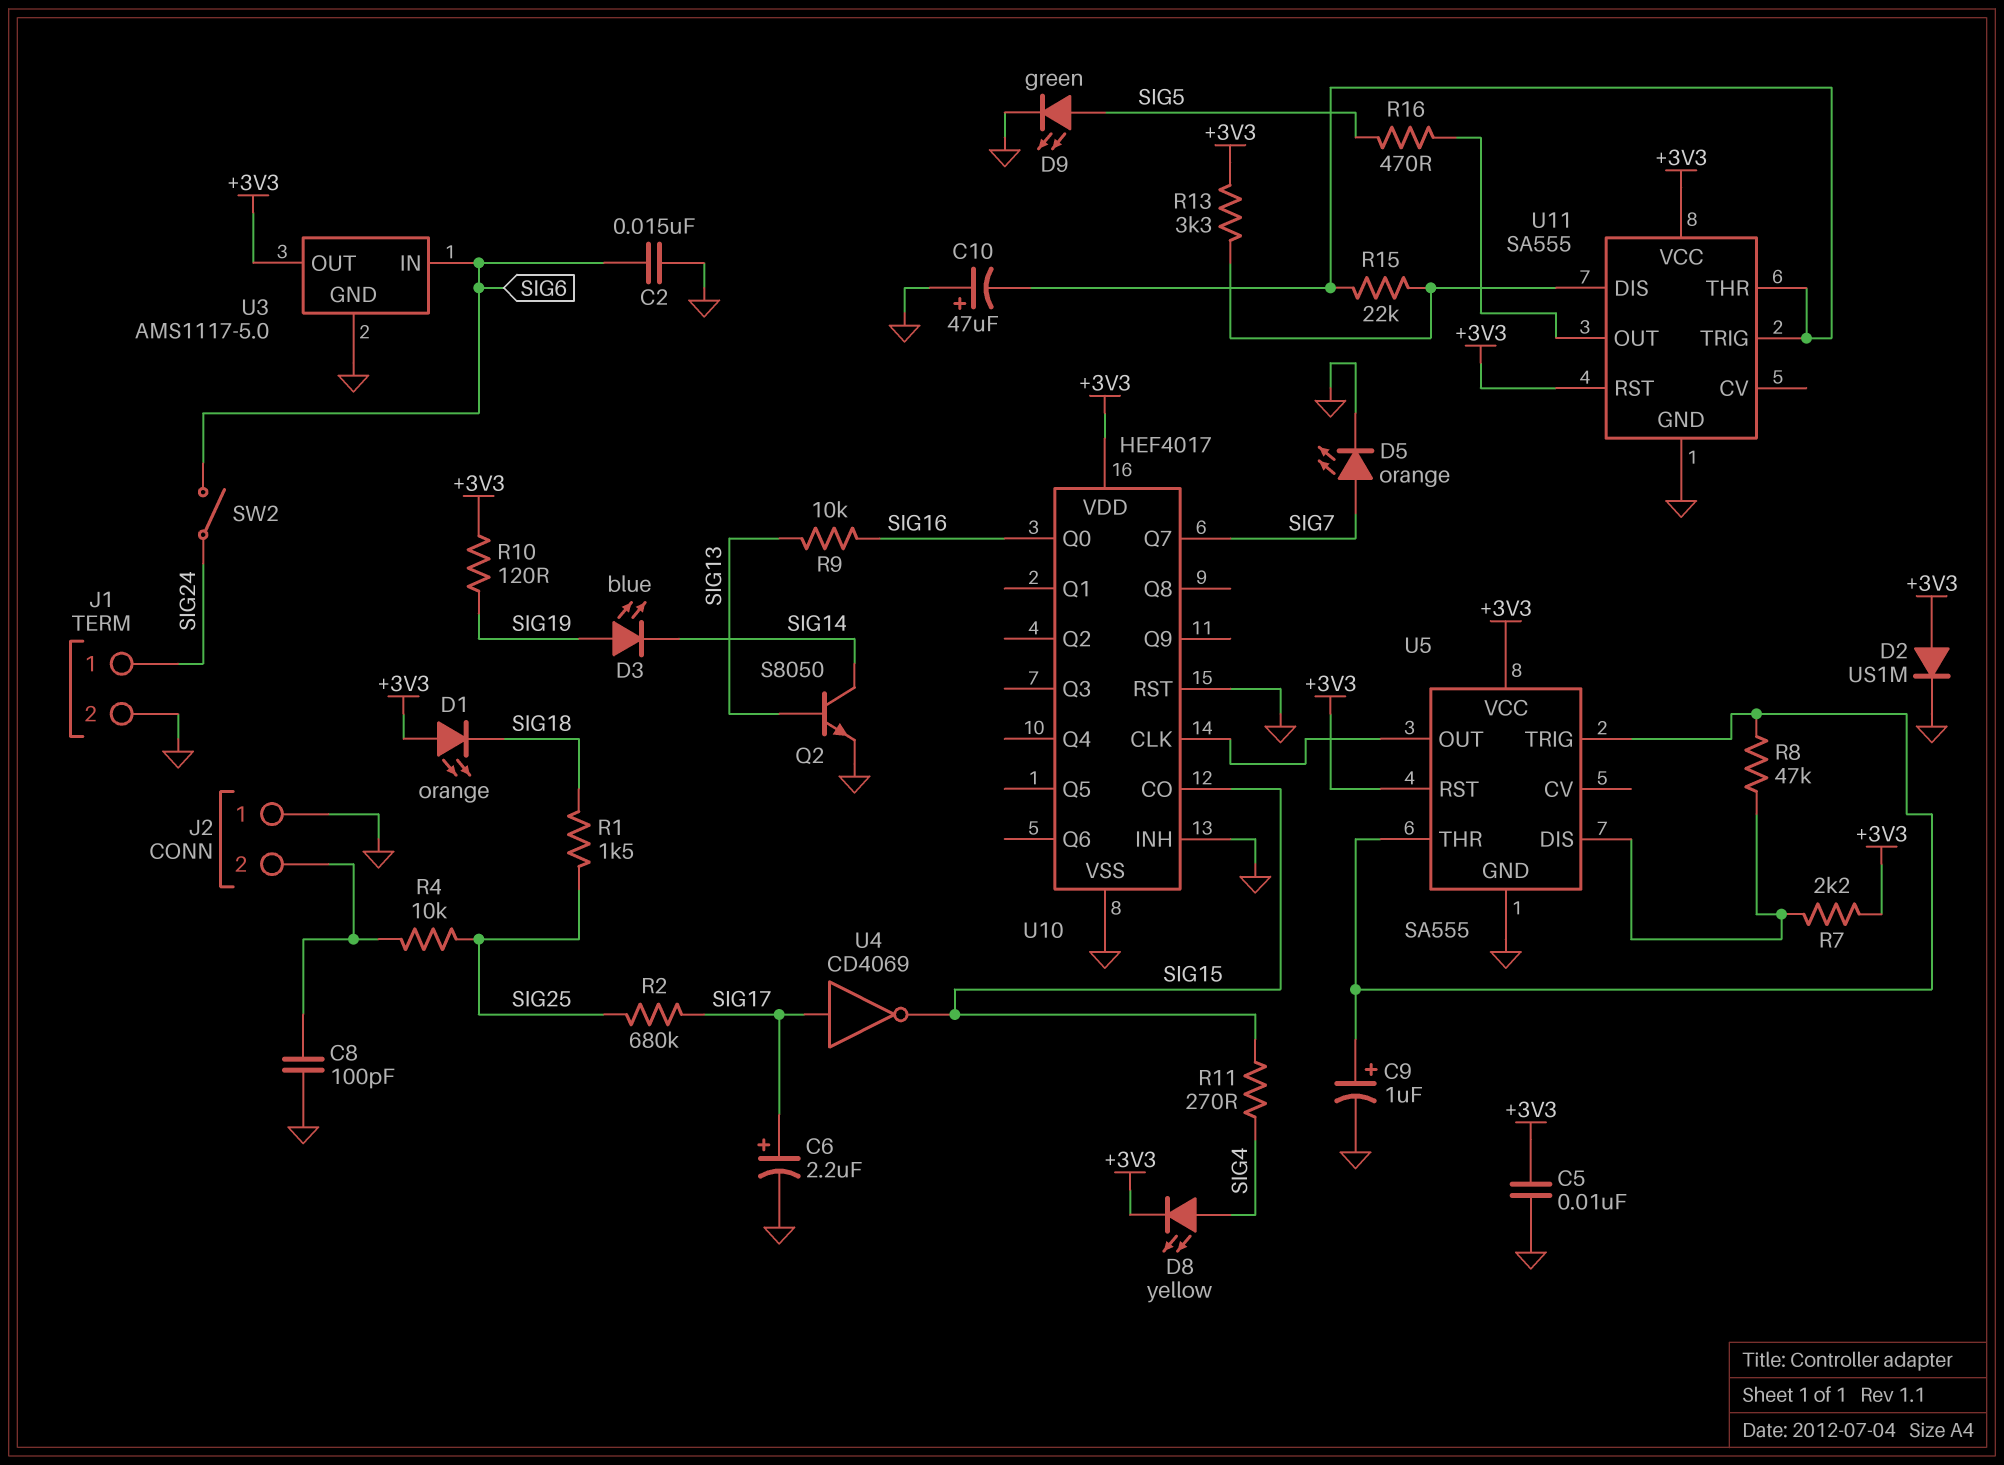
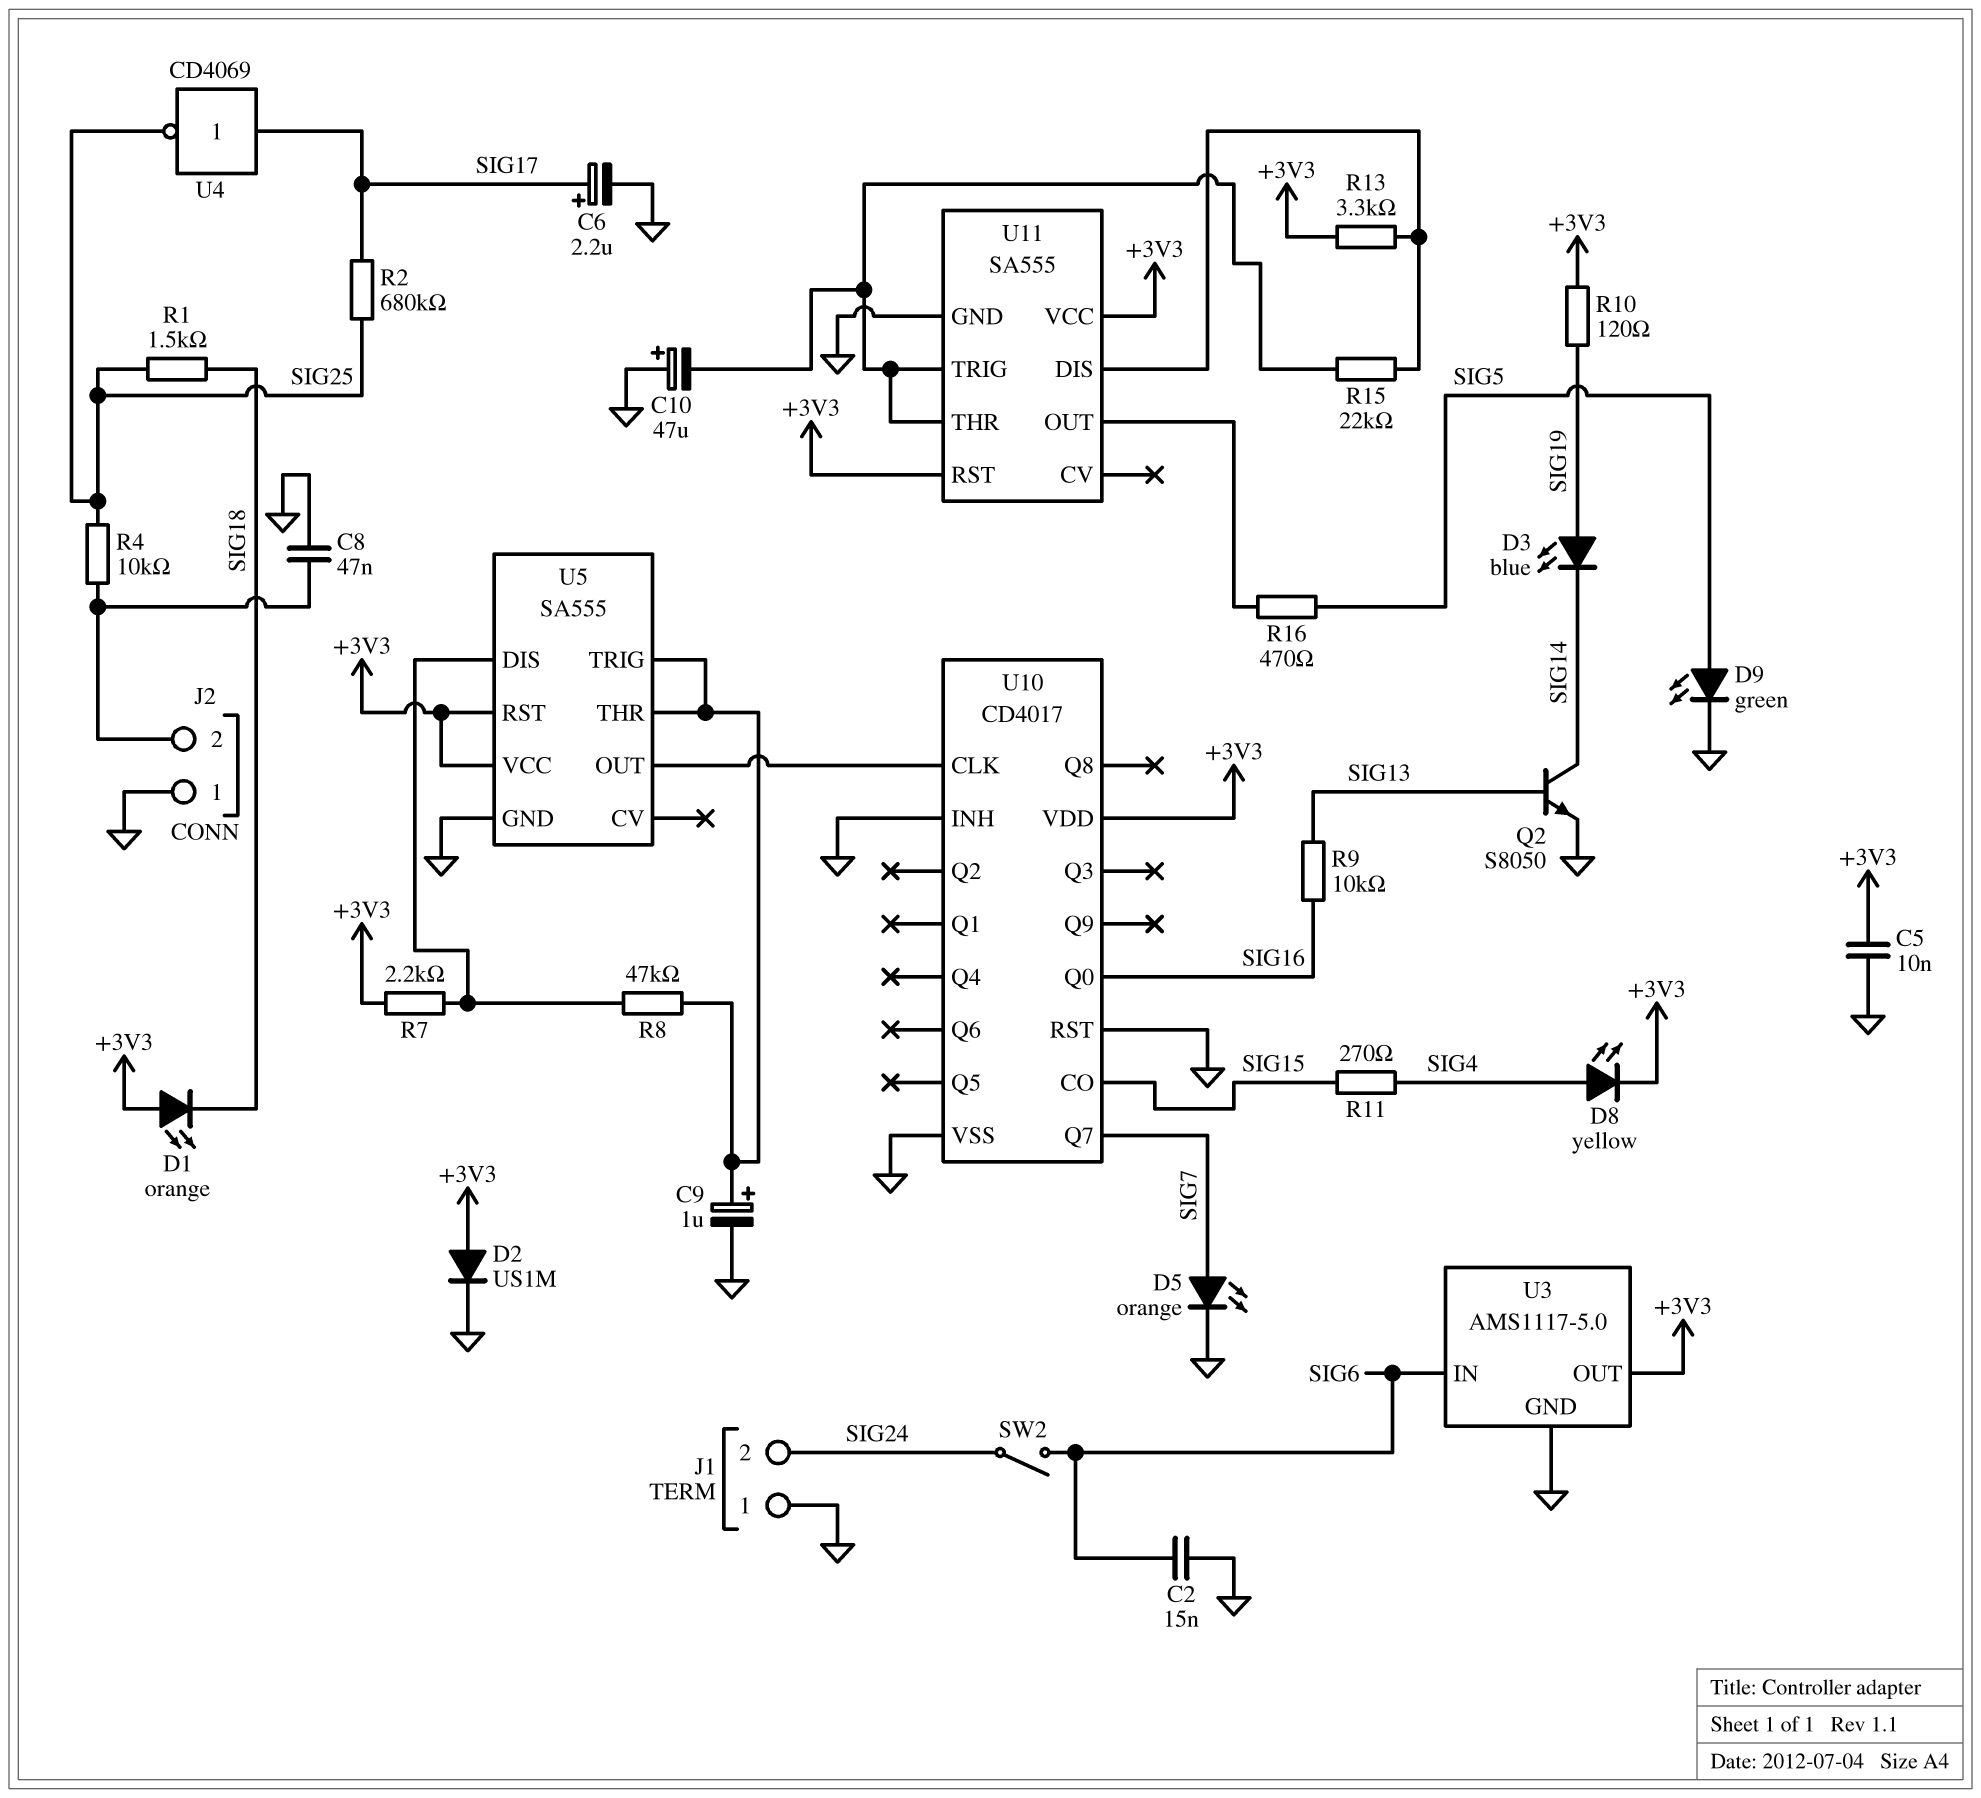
C8: 100pF (GND, J2/2) -> 47nF (GND, J2/2)
J1 pin 1: SIG24 -> GND
J1 pin 2: GND -> SIG24
U4: NOT CD4069 (in SIG17, out SIG15) -> NOT CD4069 (in SIG17, out SIG25)
U10: HEF4017 -> CD4017

